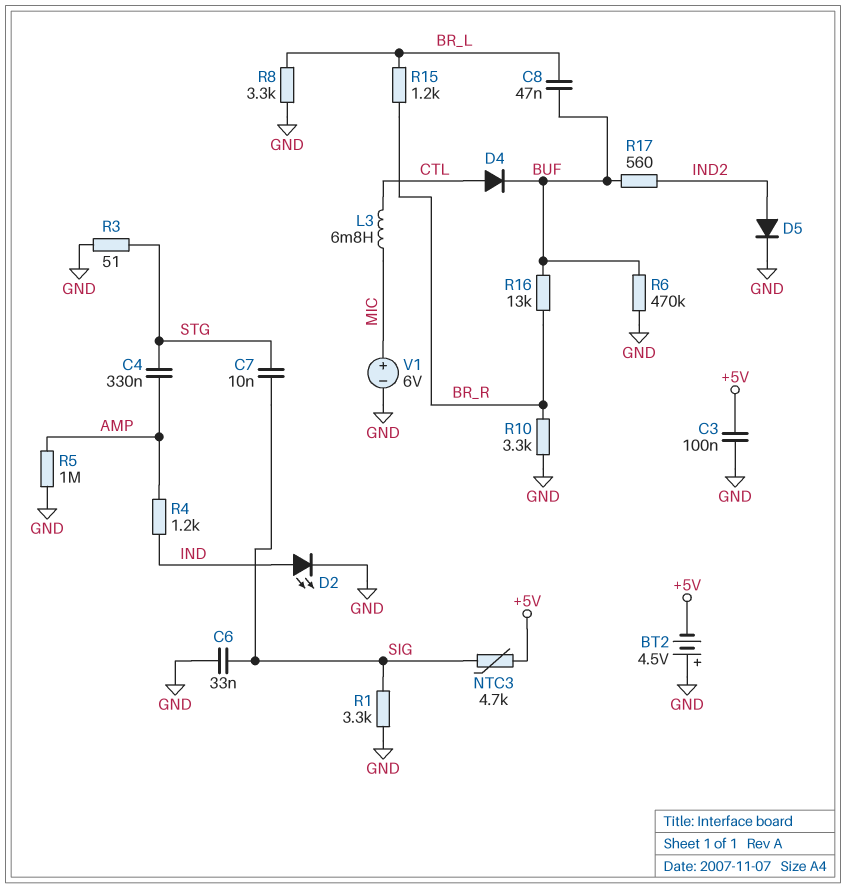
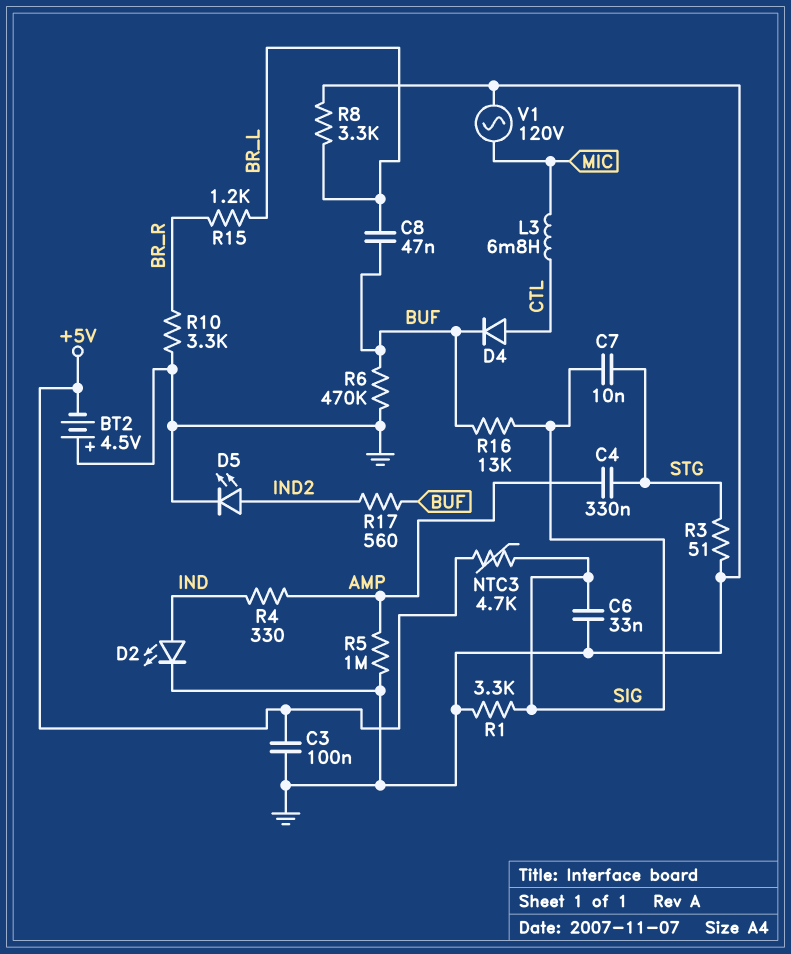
D5: diode (A IND2, K GND) -> LED (A IND2, K GND)
R4: 1.2k (AMP, IND) -> 330 (AMP, IND)
R16: 13k (BR_R, BUF) -> 13k (BUF, SIG)
V1: 6V (plus MIC, minus GND) -> AC 120V (GND, MIC)

